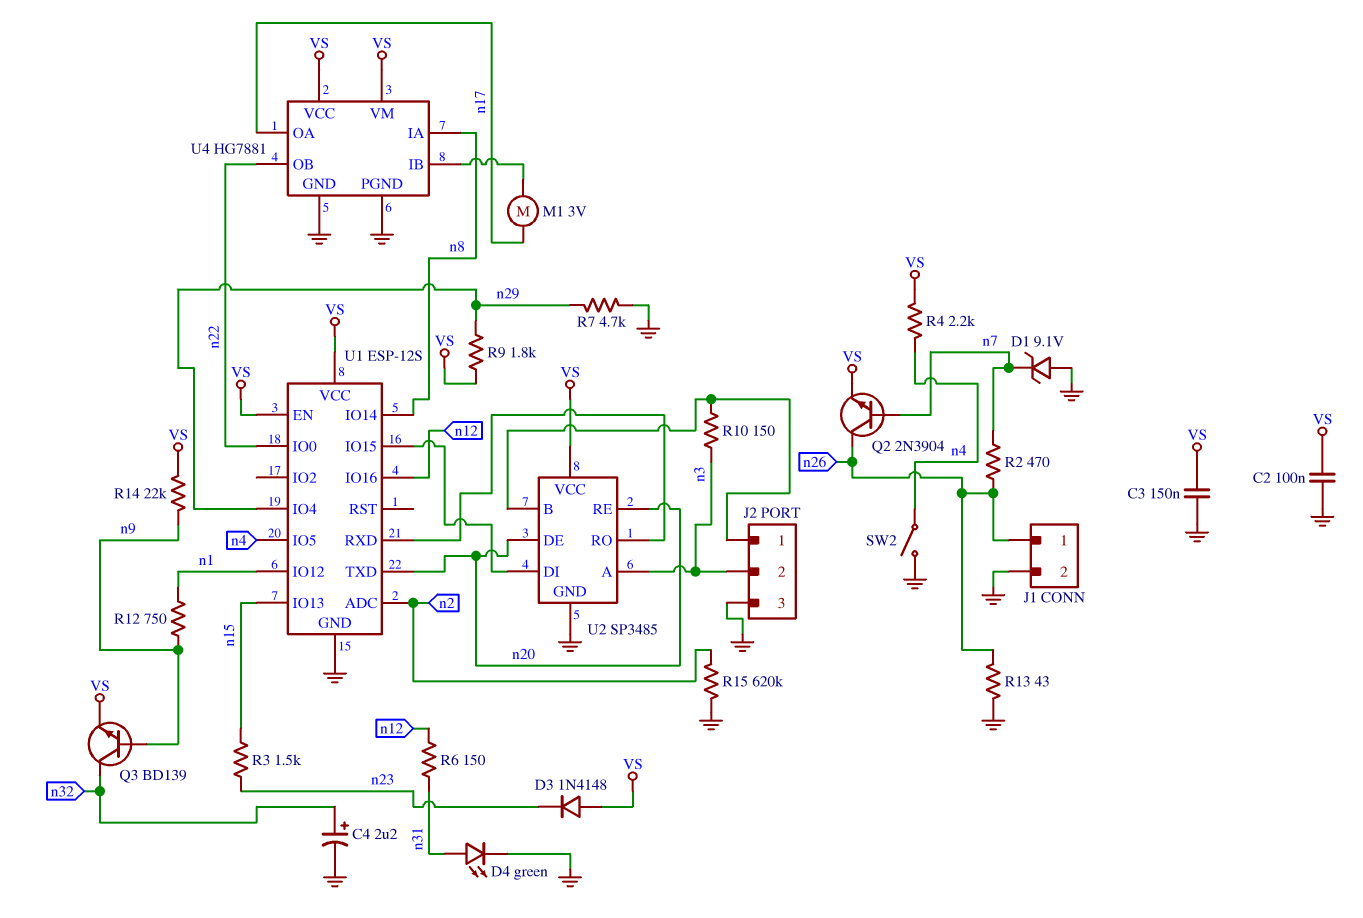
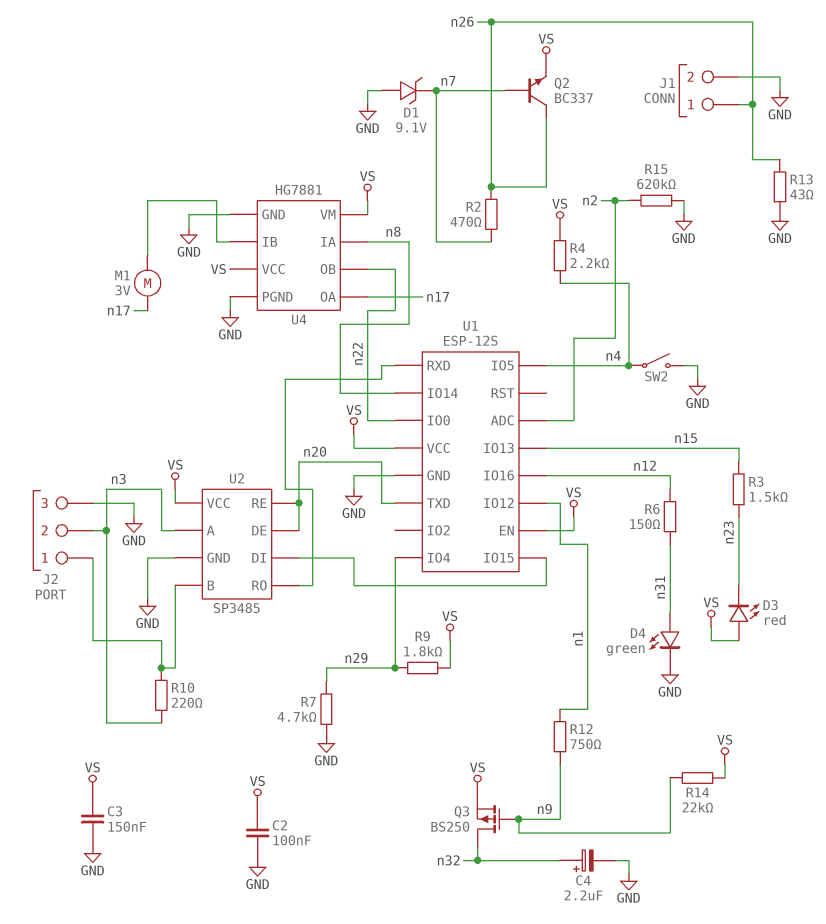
D3: diode 1N4148 (A VS, K n23) -> LED red (A VS, K n23)
Q2: NPN 2N3904 (B n7, C n26, E VS) -> NPN BC337 (B n7, C n26, E VS)
Q3: NPN BD139 (B n9, C n32, E VS) -> PMOS BS250 (G n9, D n32, S VS)
R10: 150 (J2/1, n3) -> 220 (J2/1, n3)

